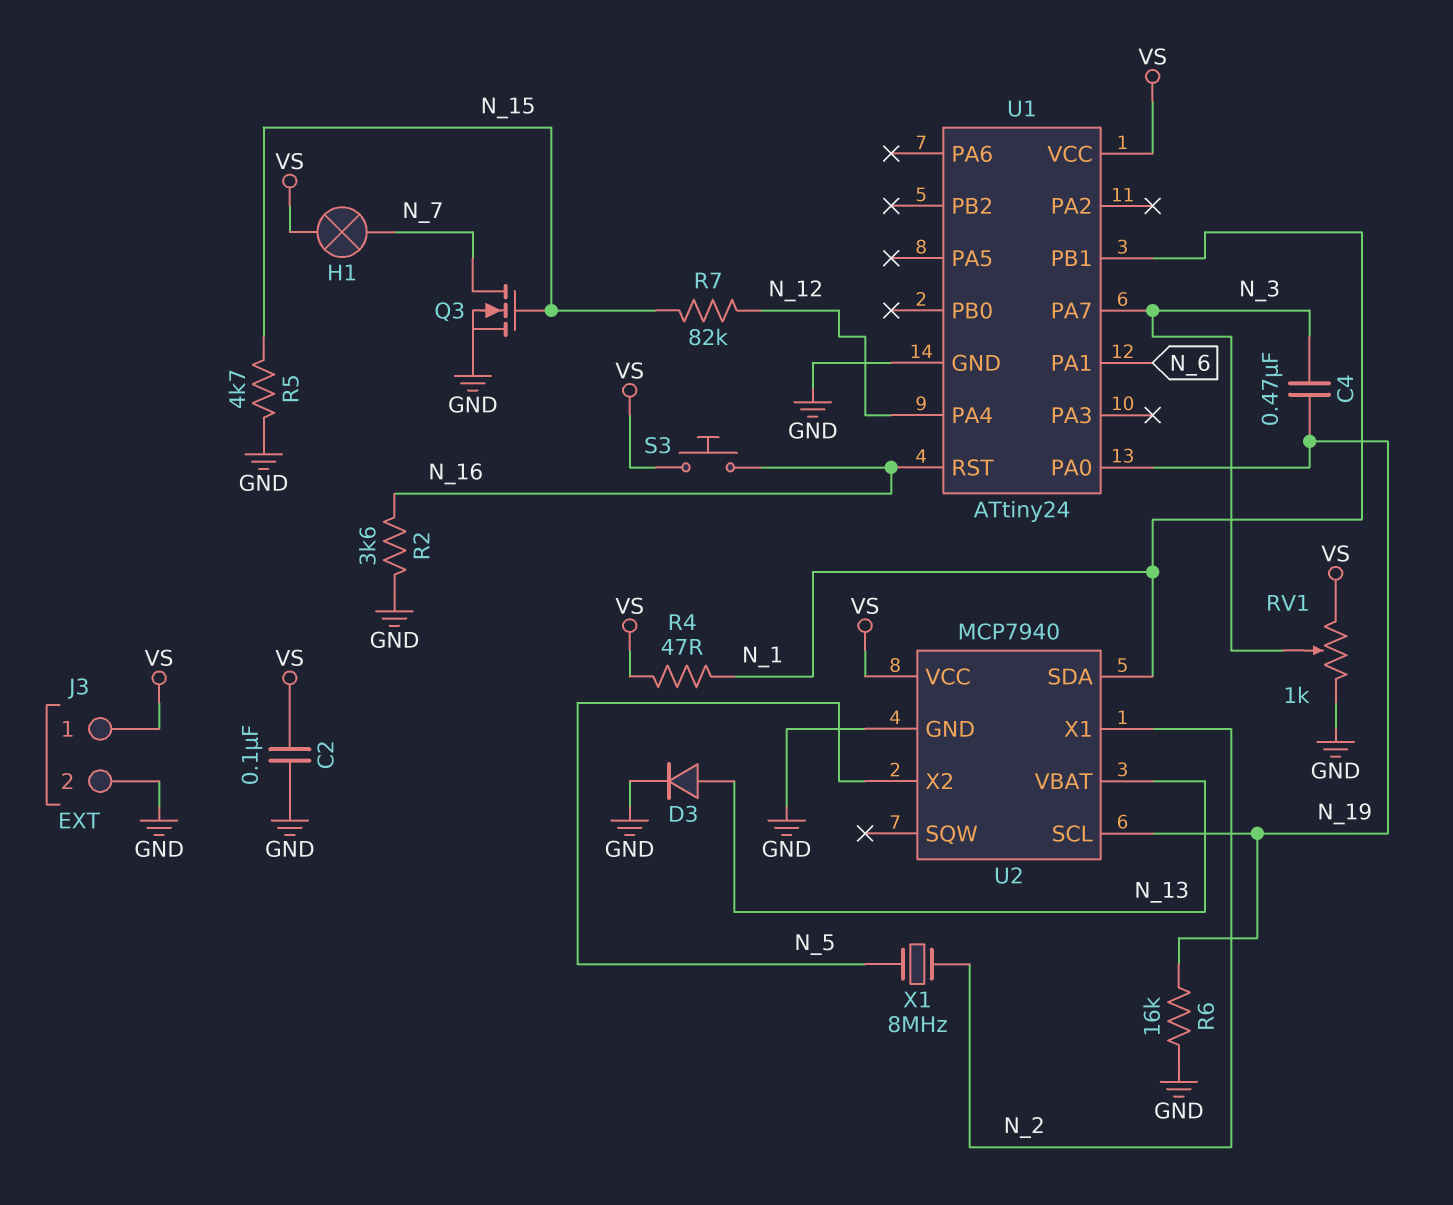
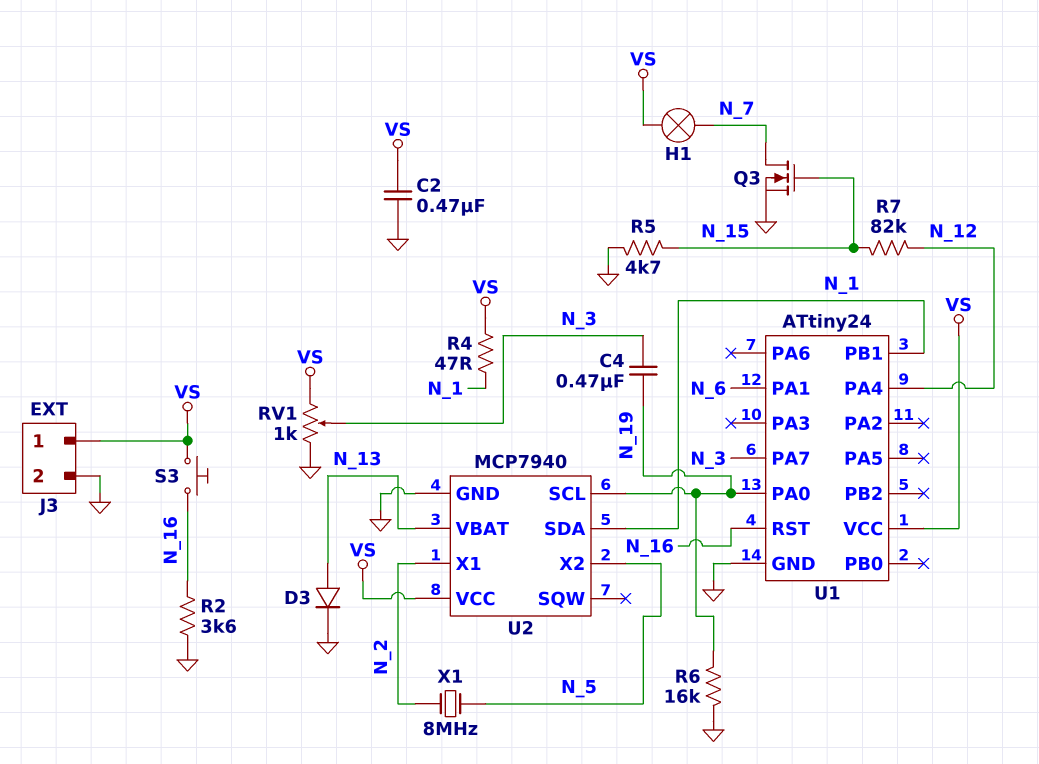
C2: 100nF (GND, VS) -> 470nF (GND, VS)

